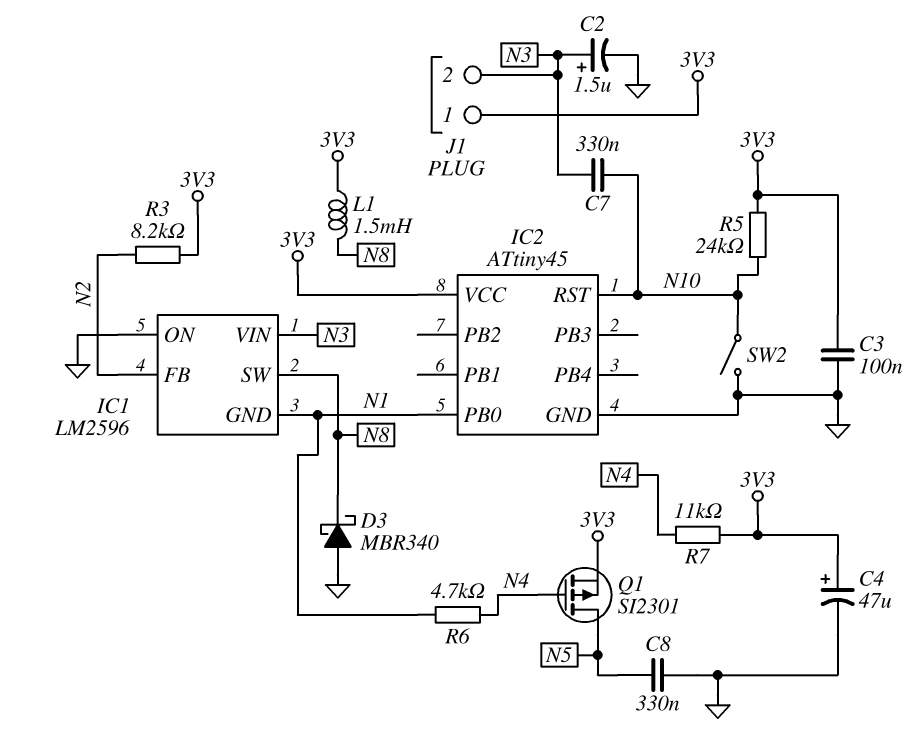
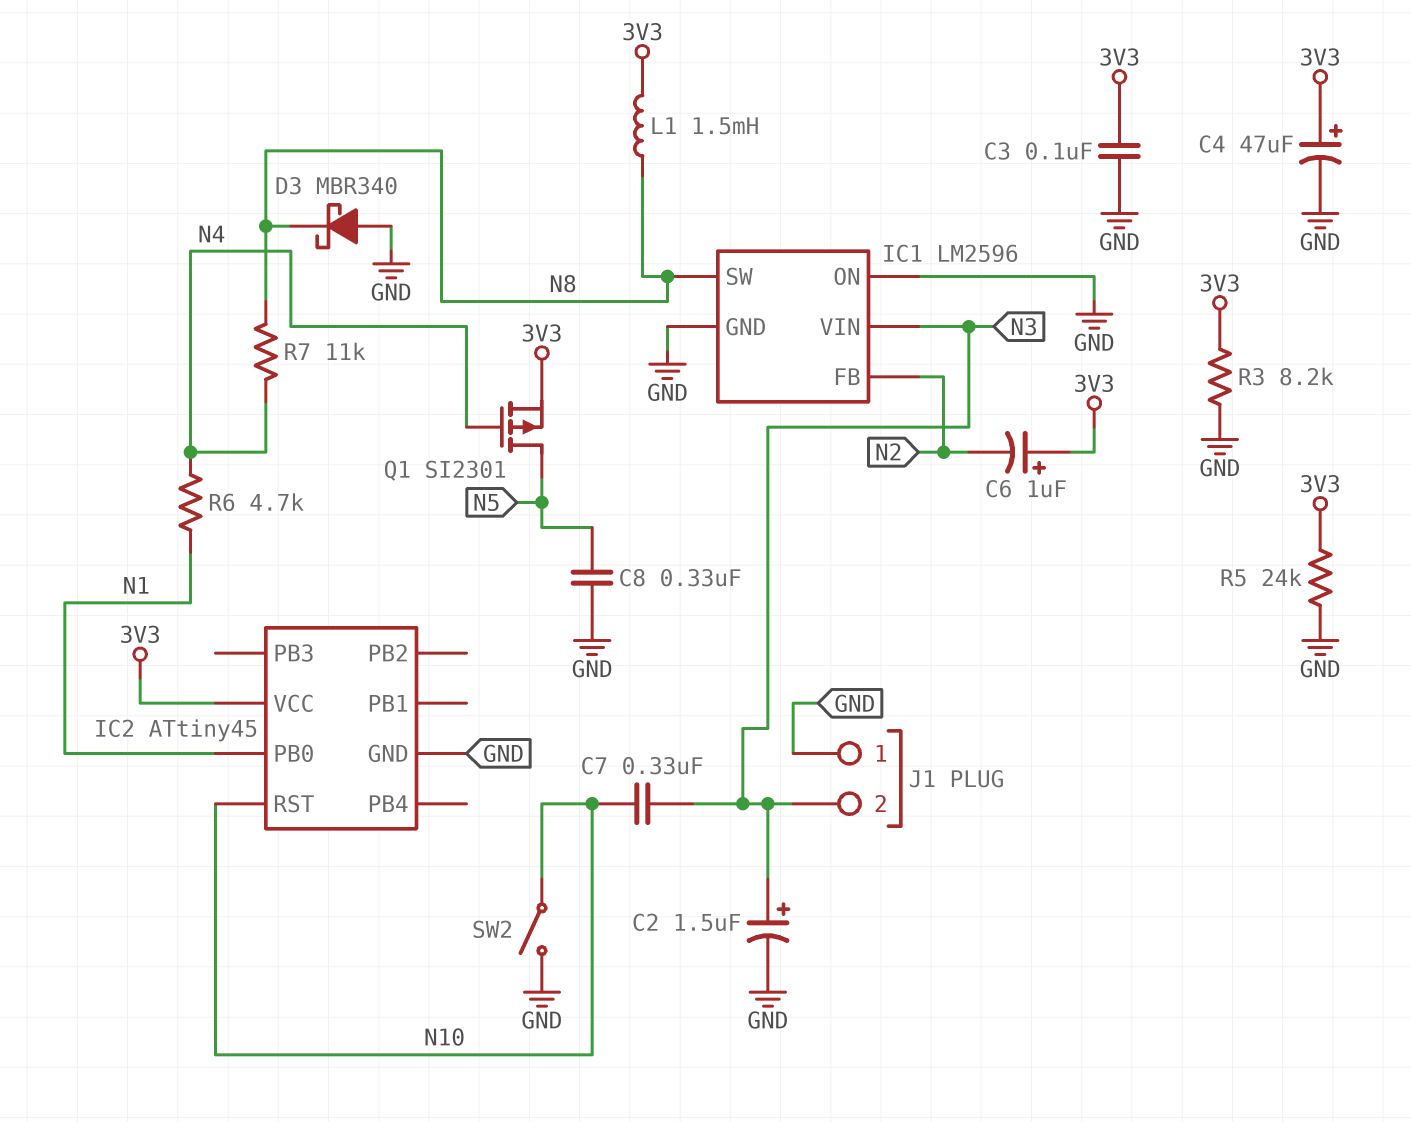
C6: none -> 1uF (plus 3V3, minus N2)
IC1 pin GND: N1 -> GND
J1 pin 1: 3V3 -> GND
R3: 8.2k (3V3, N2) -> 8.2k (3V3, GND)
R5: 24k (3V3, N10) -> 24k (3V3, GND)
R7: 11k (3V3, N4) -> 11k (N4, N8)

